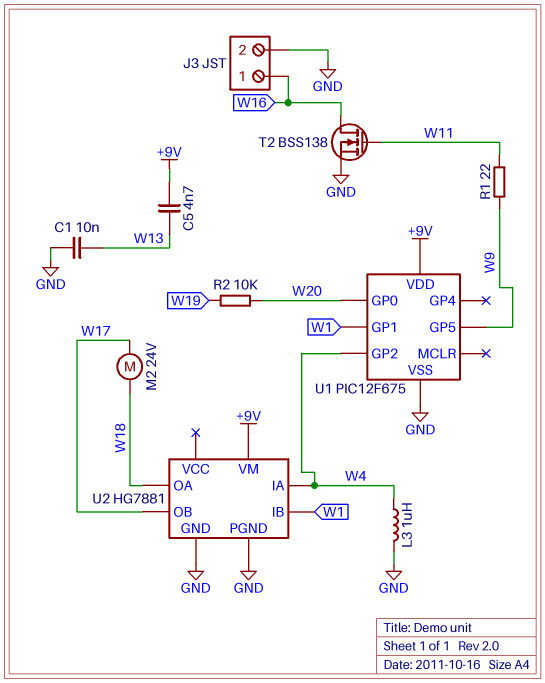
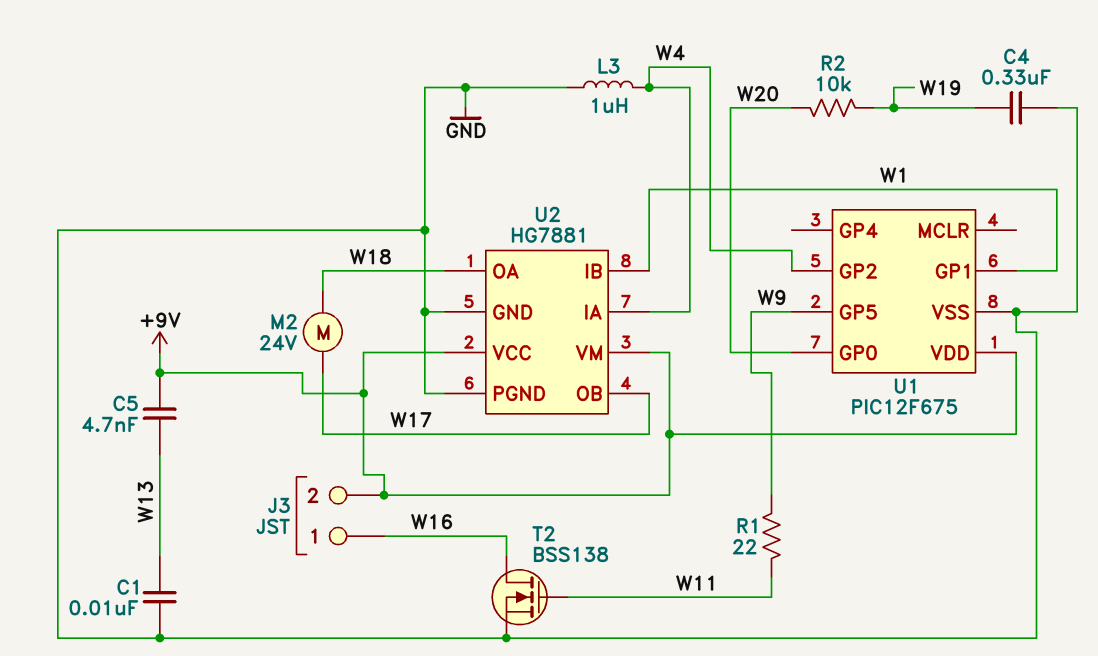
C4: none -> 330nF (GND, W19)
J3 pin 2: GND -> +9V
U2 pin VCC: none -> +9V

